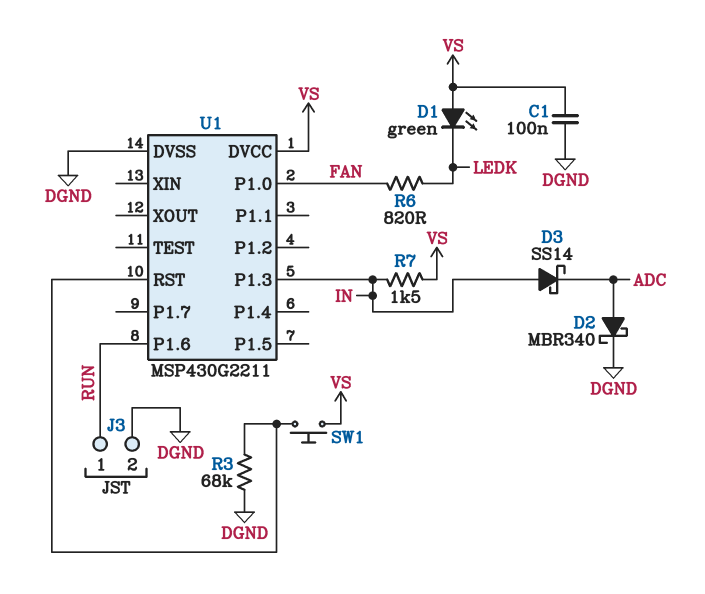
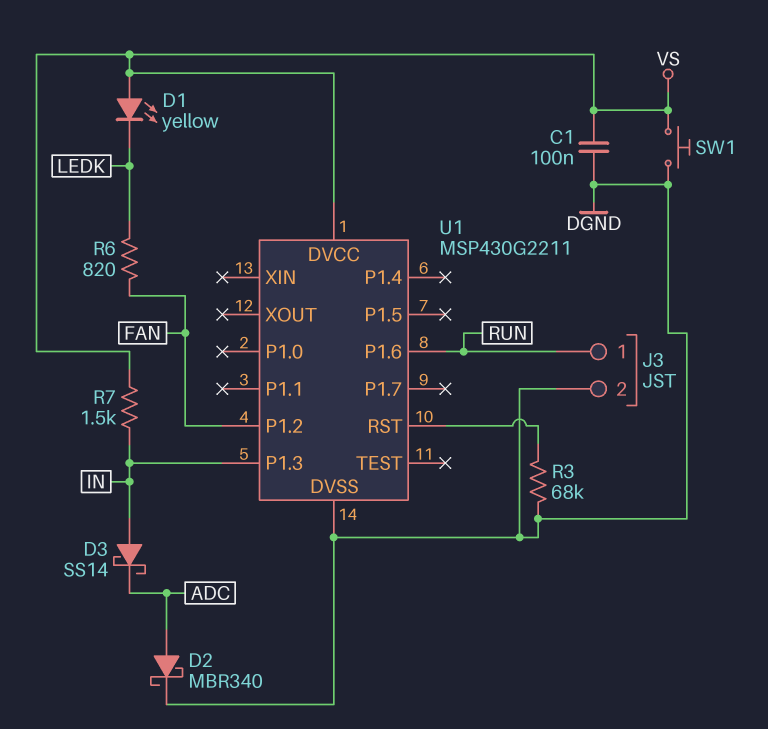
D1: LED green (A VS, K LEDK) -> LED yellow (A VS, K LEDK)
SW1: button (U1/RST, VS) -> button (DGND, VS)
U1 pin P1.0: FAN -> none
U1 pin P1.2: none -> FAN

